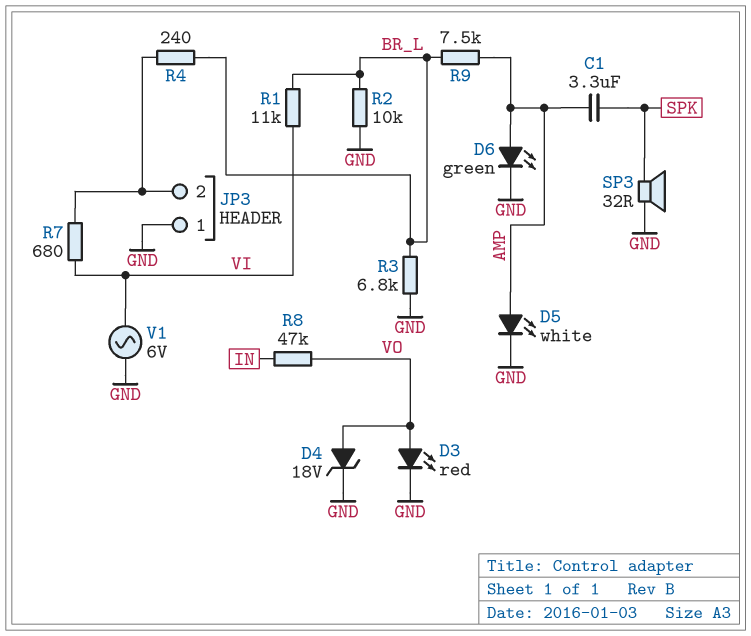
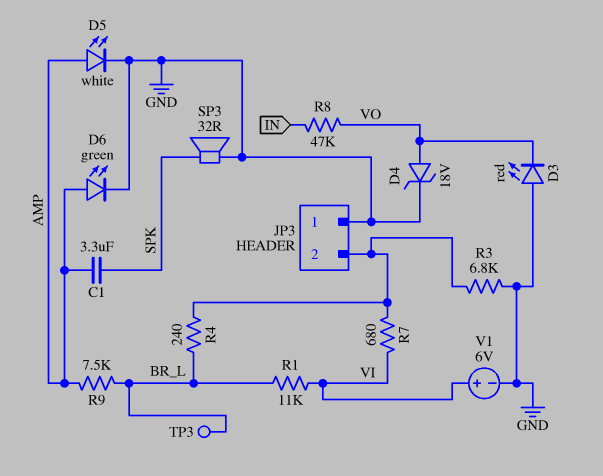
D3: LED red (A VO, K GND) -> LED red (A GND, K VO)
R2: 10k (BR_L, GND) -> none
R3: 6.8k (BR_L, GND) -> 6.8k (GND, JP3/2)
TP3: none -> test point (BR_L)
V1: AC 6V (GND, VI) -> 6V (plus VI, minus GND)

